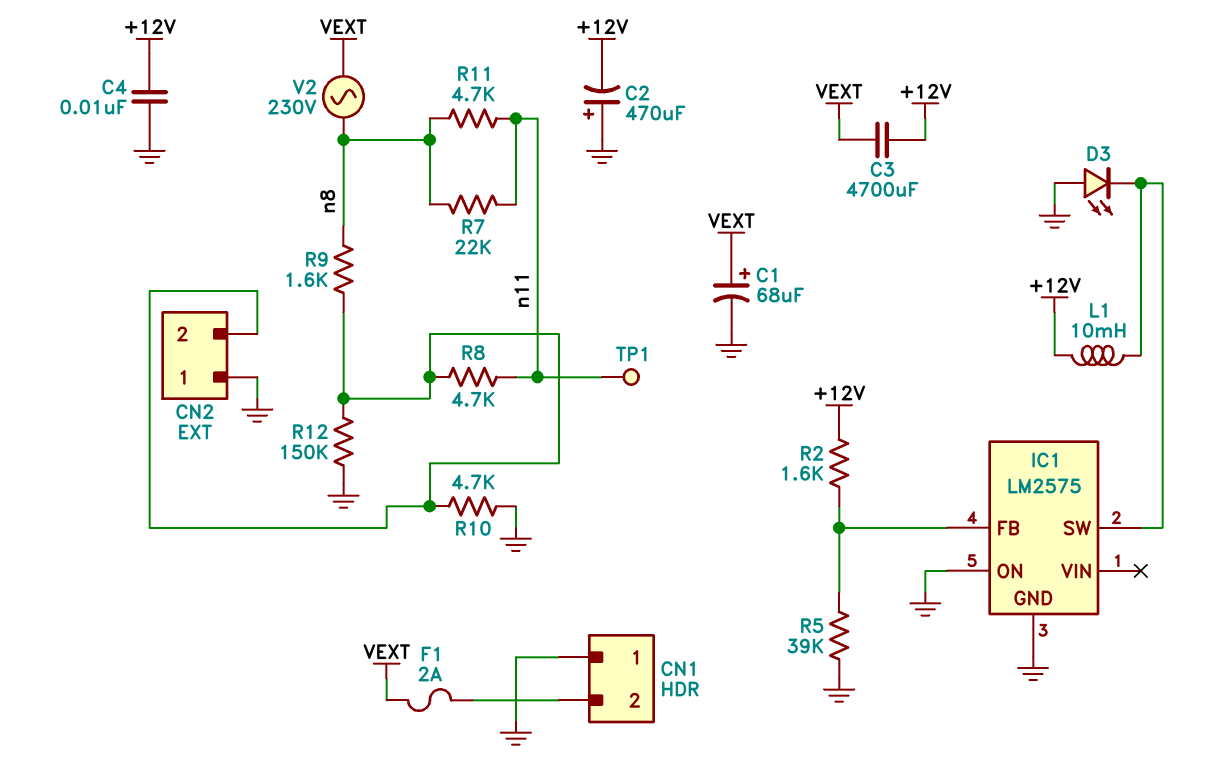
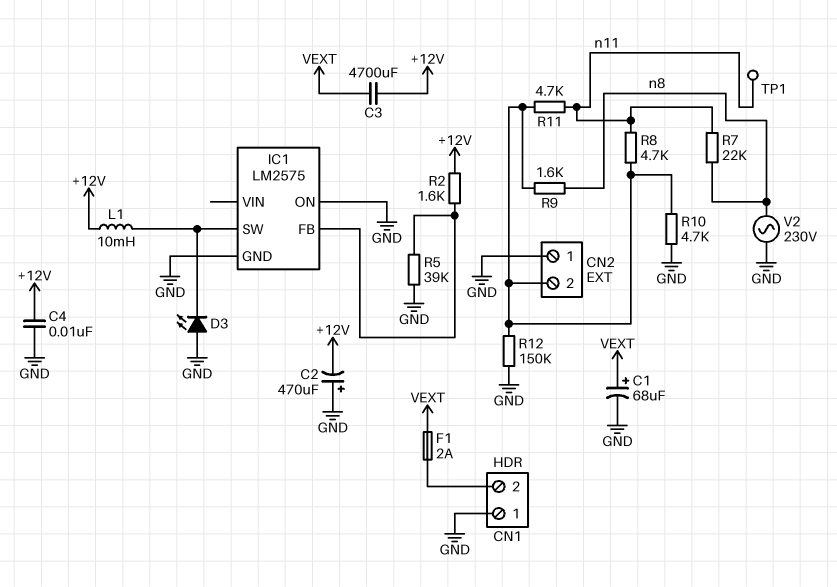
R11: 4.7k (n8, n11) -> 4.7k (CN2/2, n11)
V2: AC 230V (VEXT, n8) -> AC 230V (GND, n8)

